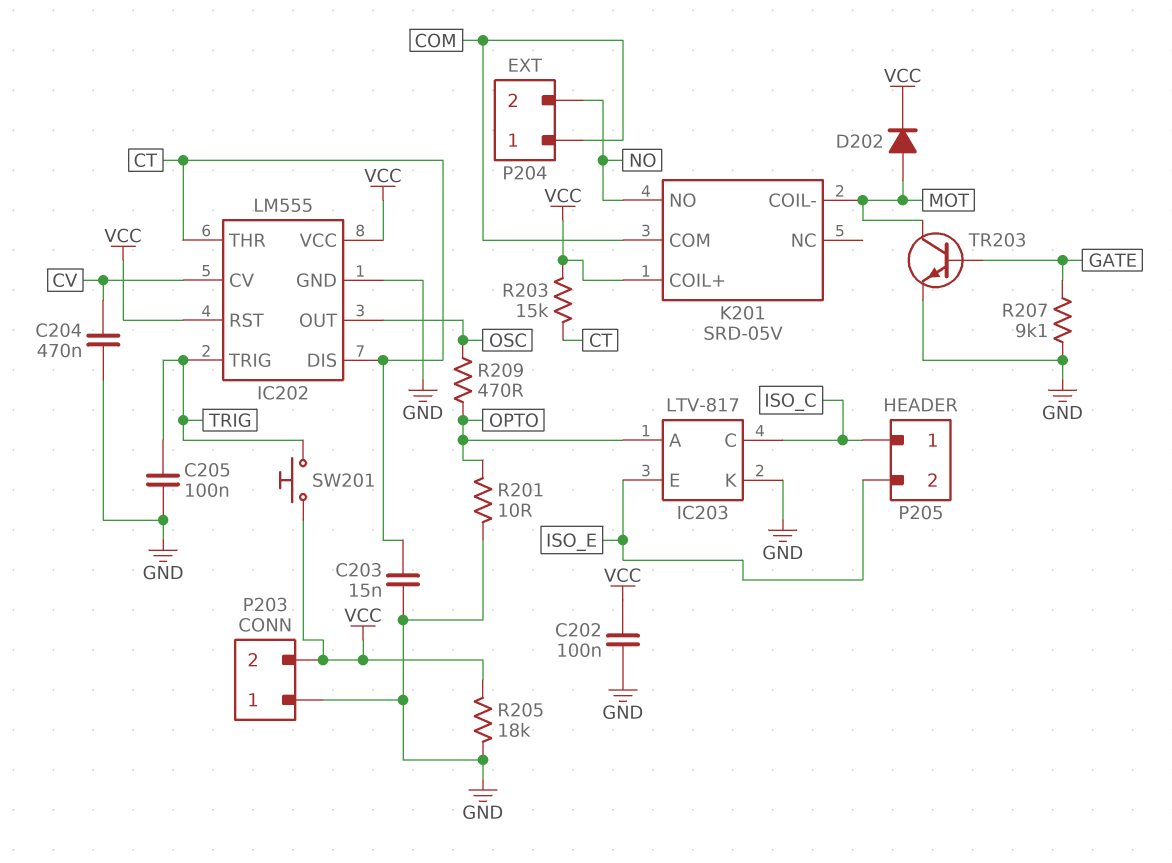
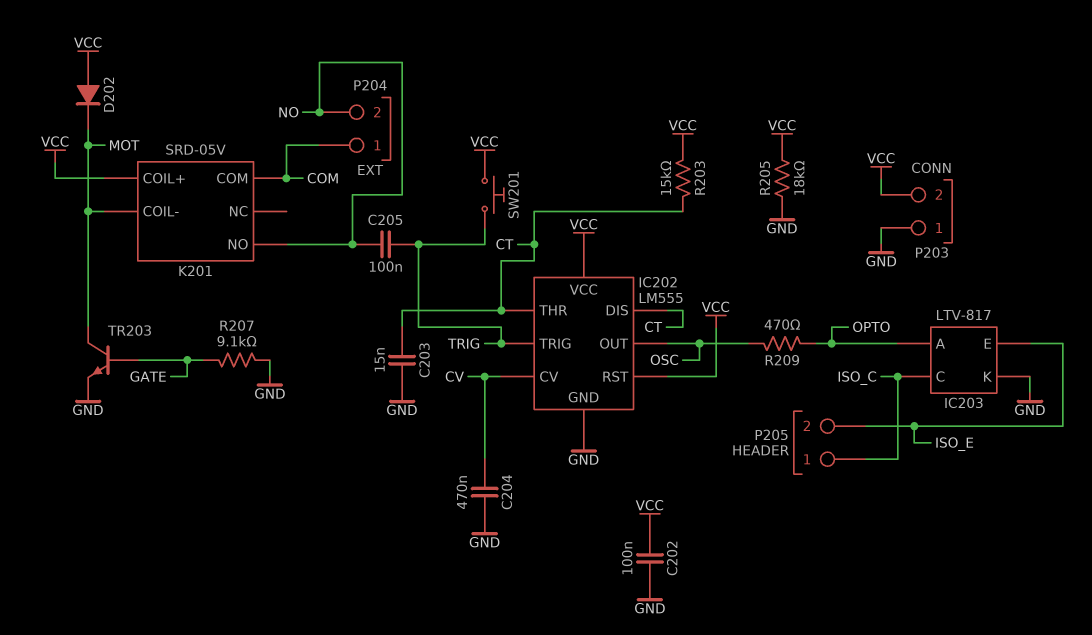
C205: 100nF (GND, TRIG) -> 100nF (NO, TRIG)
D202: diode (A MOT, K VCC) -> diode (A VCC, K MOT)
R201: 10 (GND, OPTO) -> none

